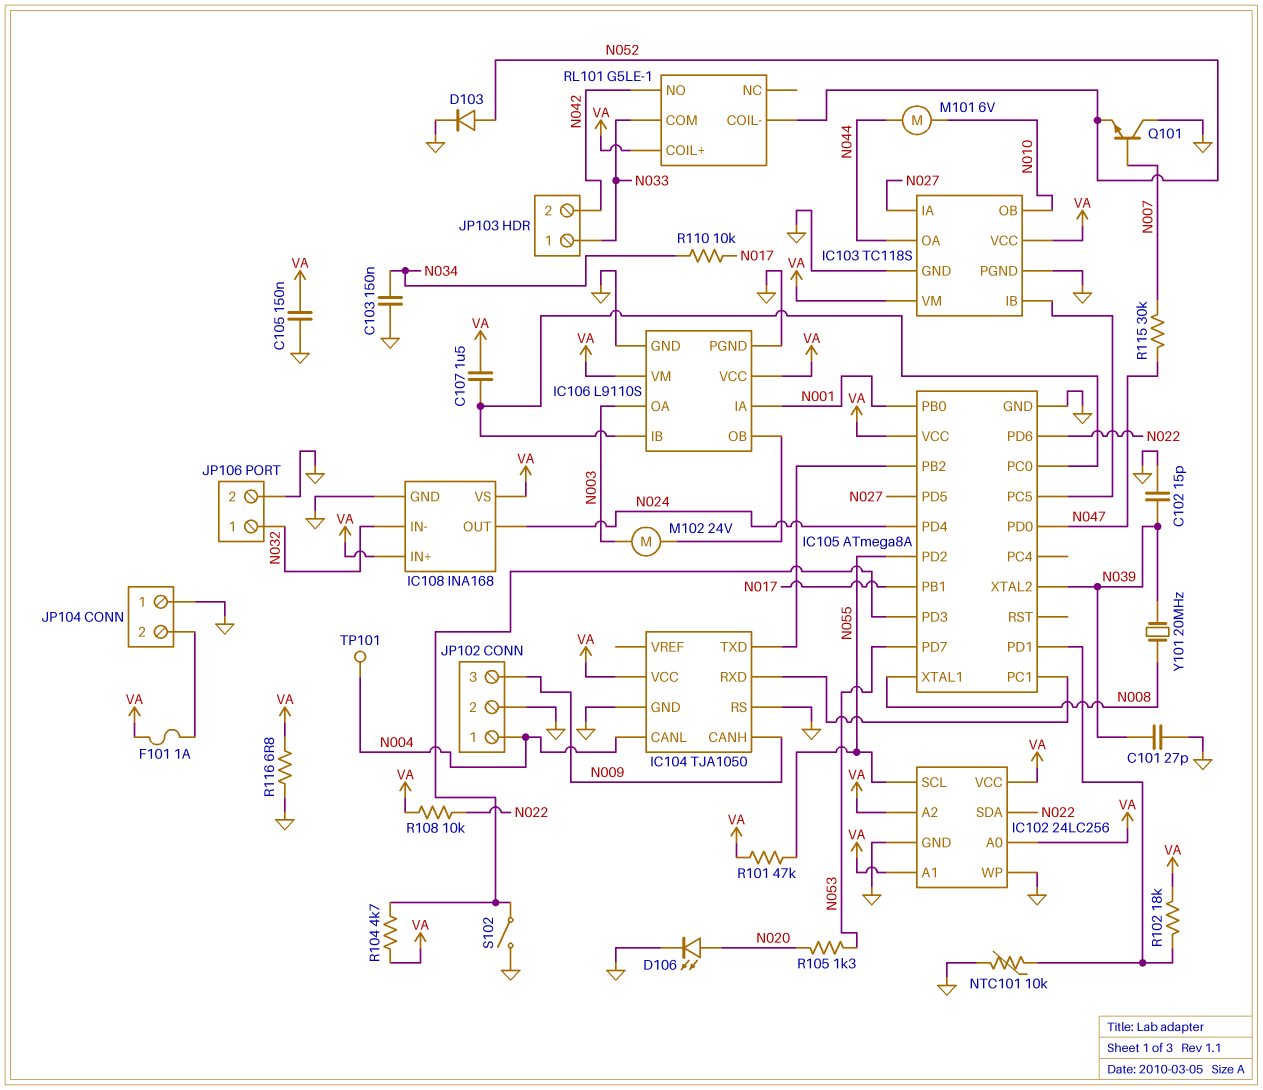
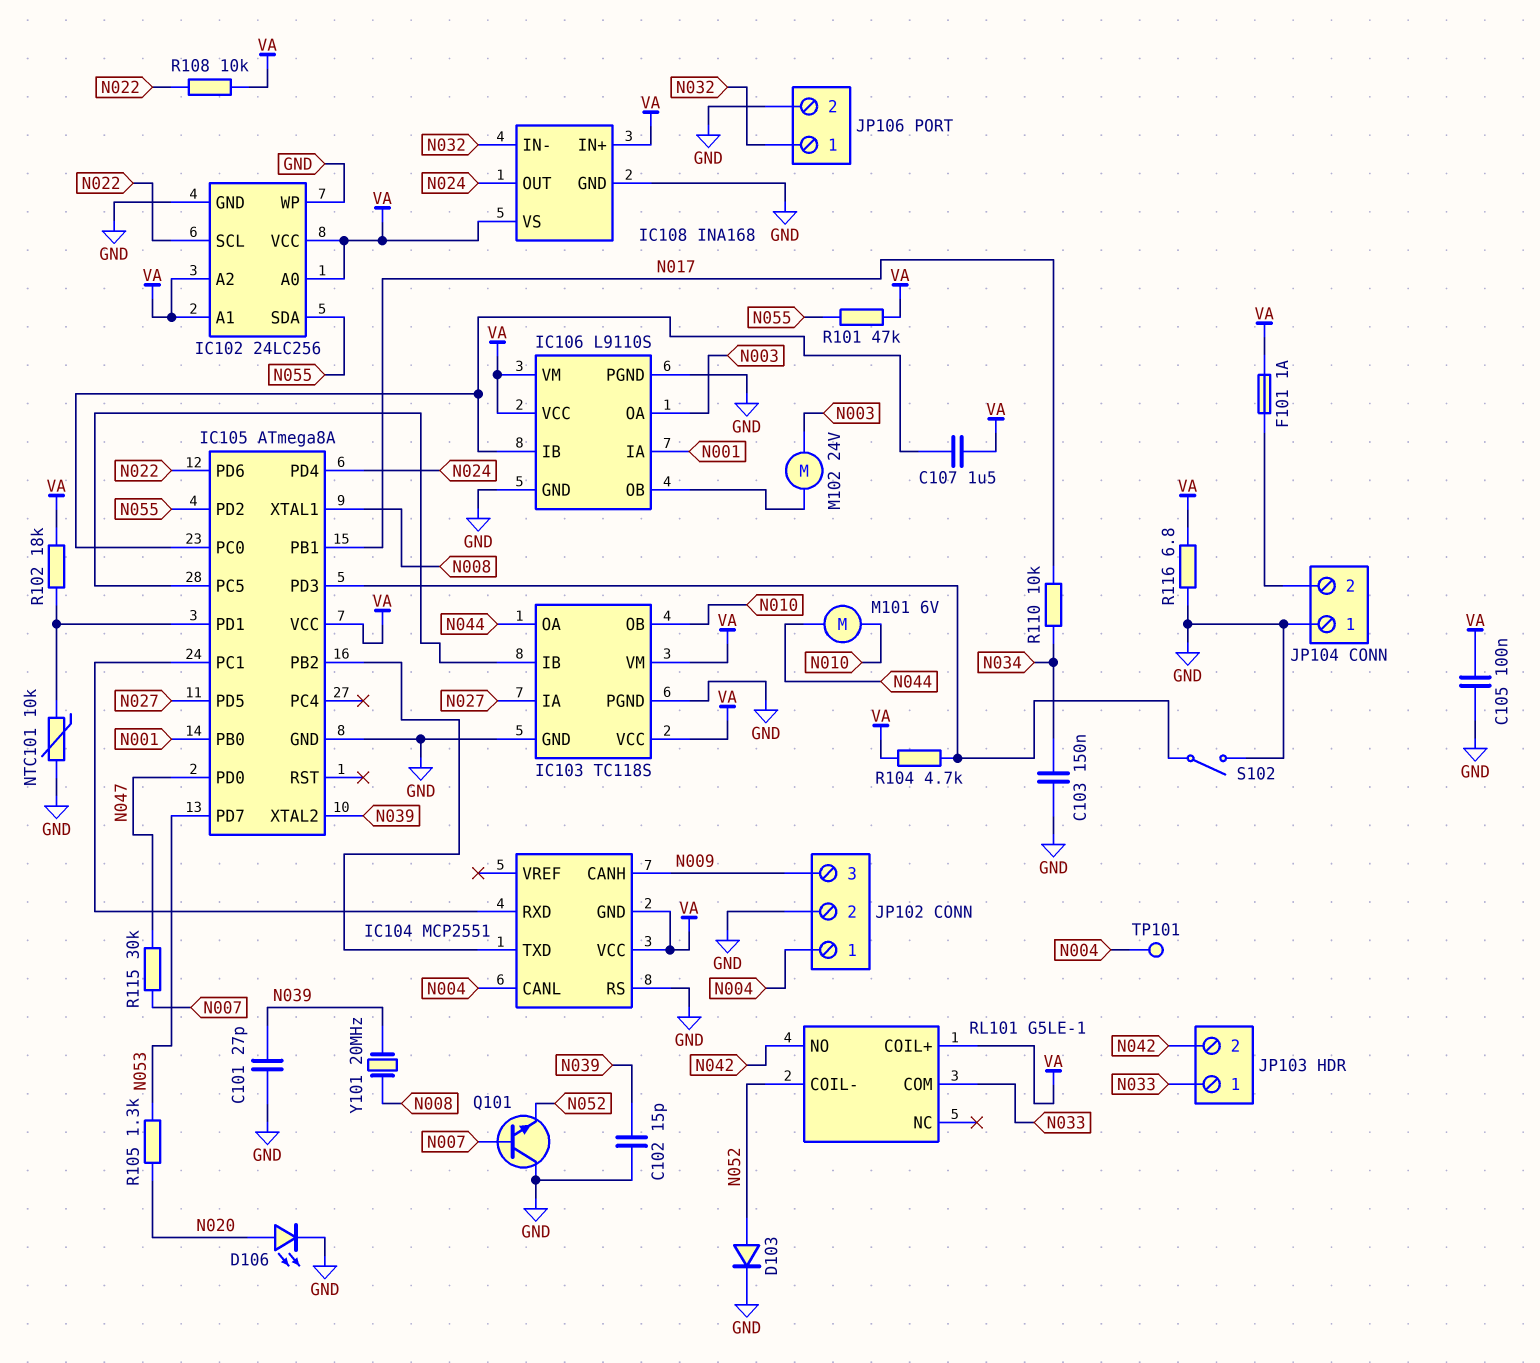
C105: 150nF (GND, VA) -> 100nF (GND, VA)
IC102 pin SCL: N055 -> N022
IC102 pin SDA: N022 -> N055
IC104: TJA1050 -> MCP2551
IC104 pin GND: GND -> VA

